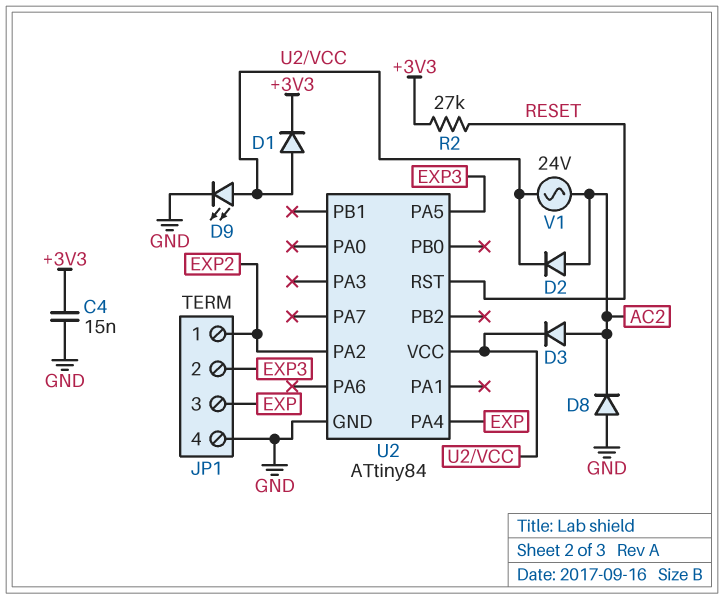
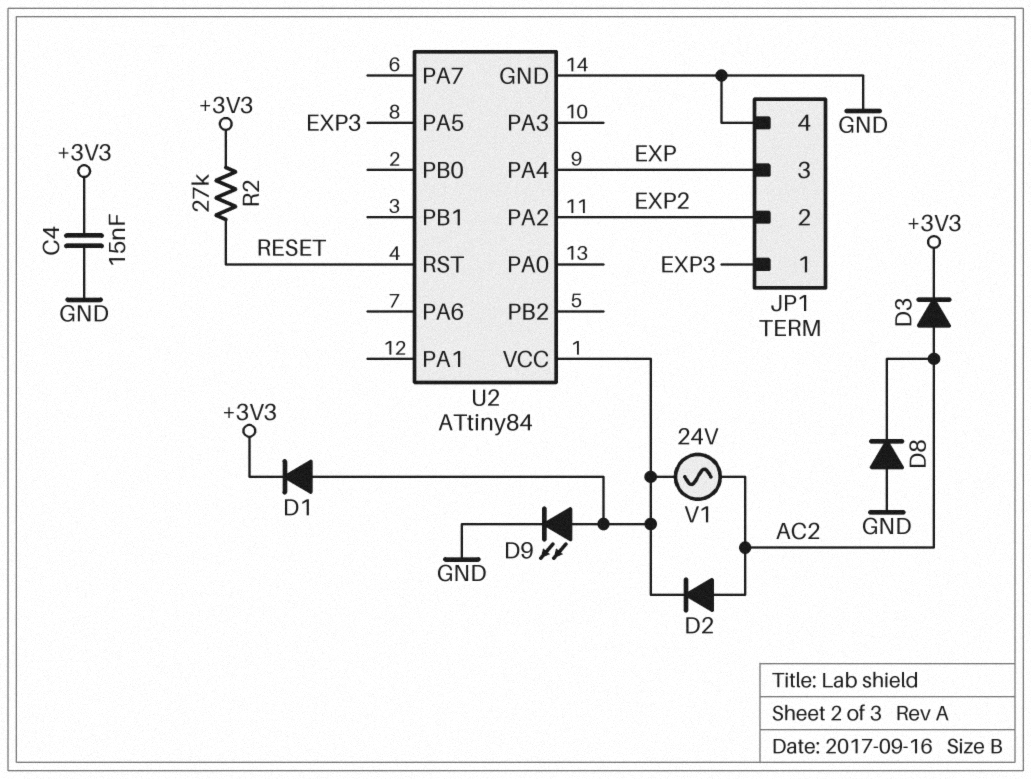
D3: diode (A AC2, K U2/VCC) -> diode (A AC2, K +3V3)
JP1 pin 1: EXP2 -> EXP3
JP1 pin 2: EXP3 -> EXP2

